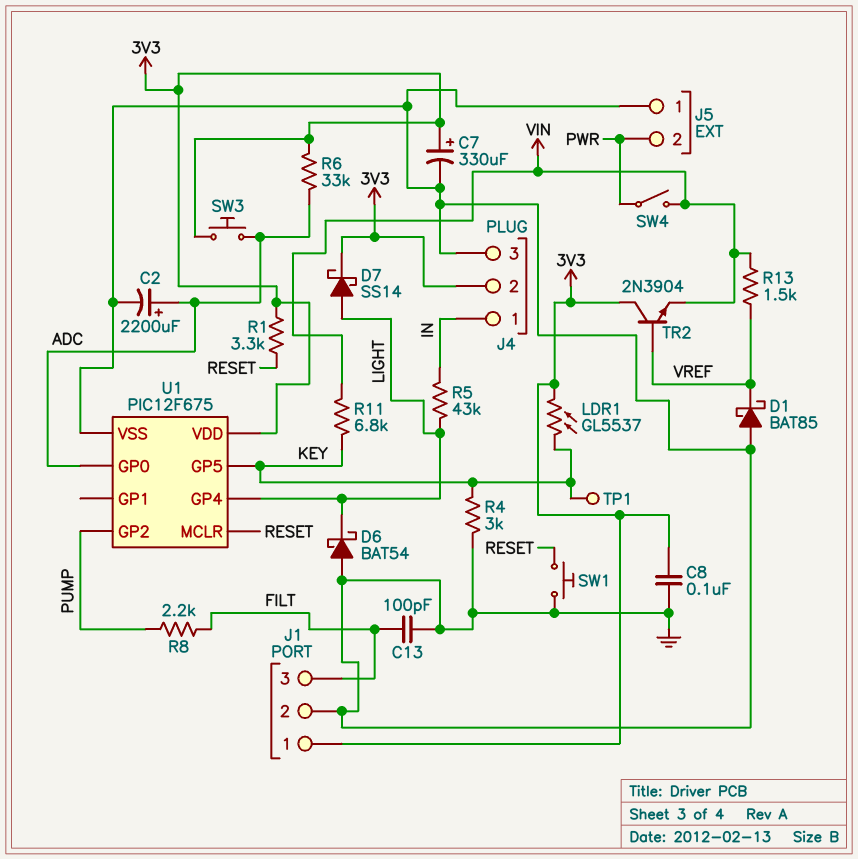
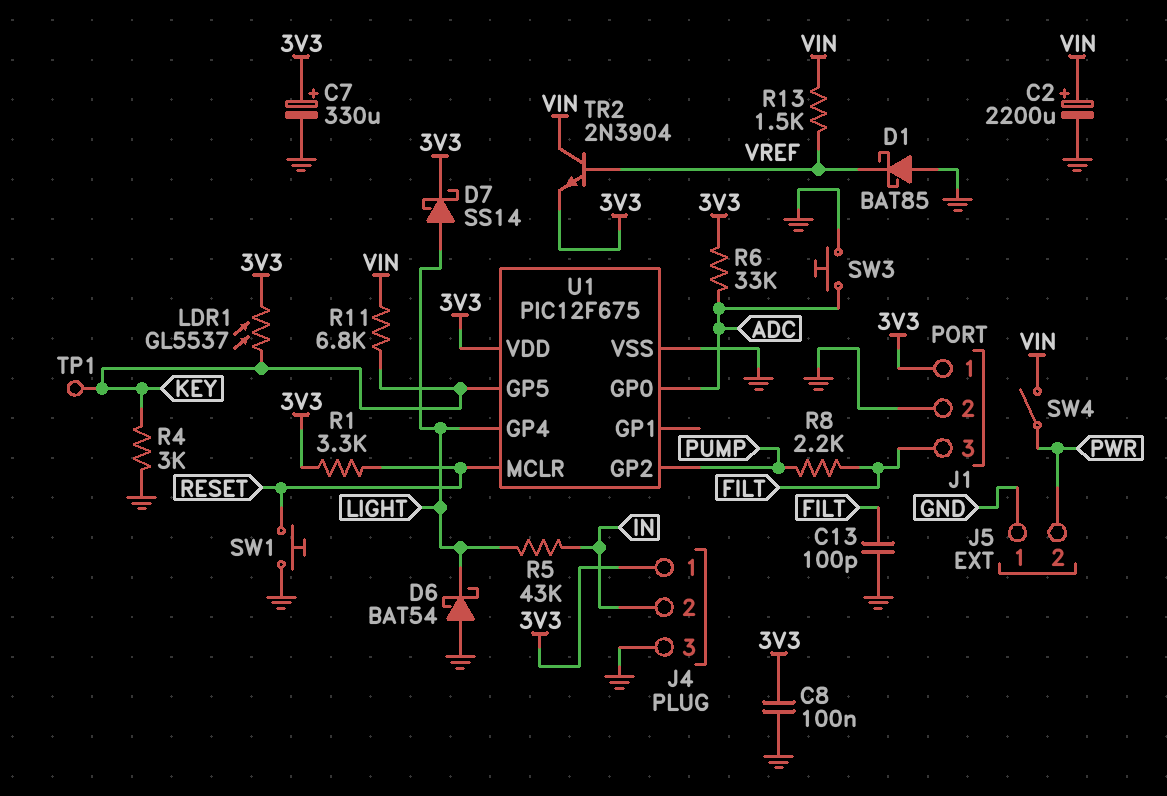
C2: 2200uF (plus ADC, minus GND) -> 2200uF (plus VIN, minus GND)
J4 pin 1: IN -> 3V3
J4 pin 2: 3V3 -> IN
SW3: button (3V3, ADC) -> button (ADC, GND)
TR2: NPN 2N3904 (B VREF, C 3V3, E VIN) -> NPN 2N3904 (B VREF, C VIN, E 3V3)

